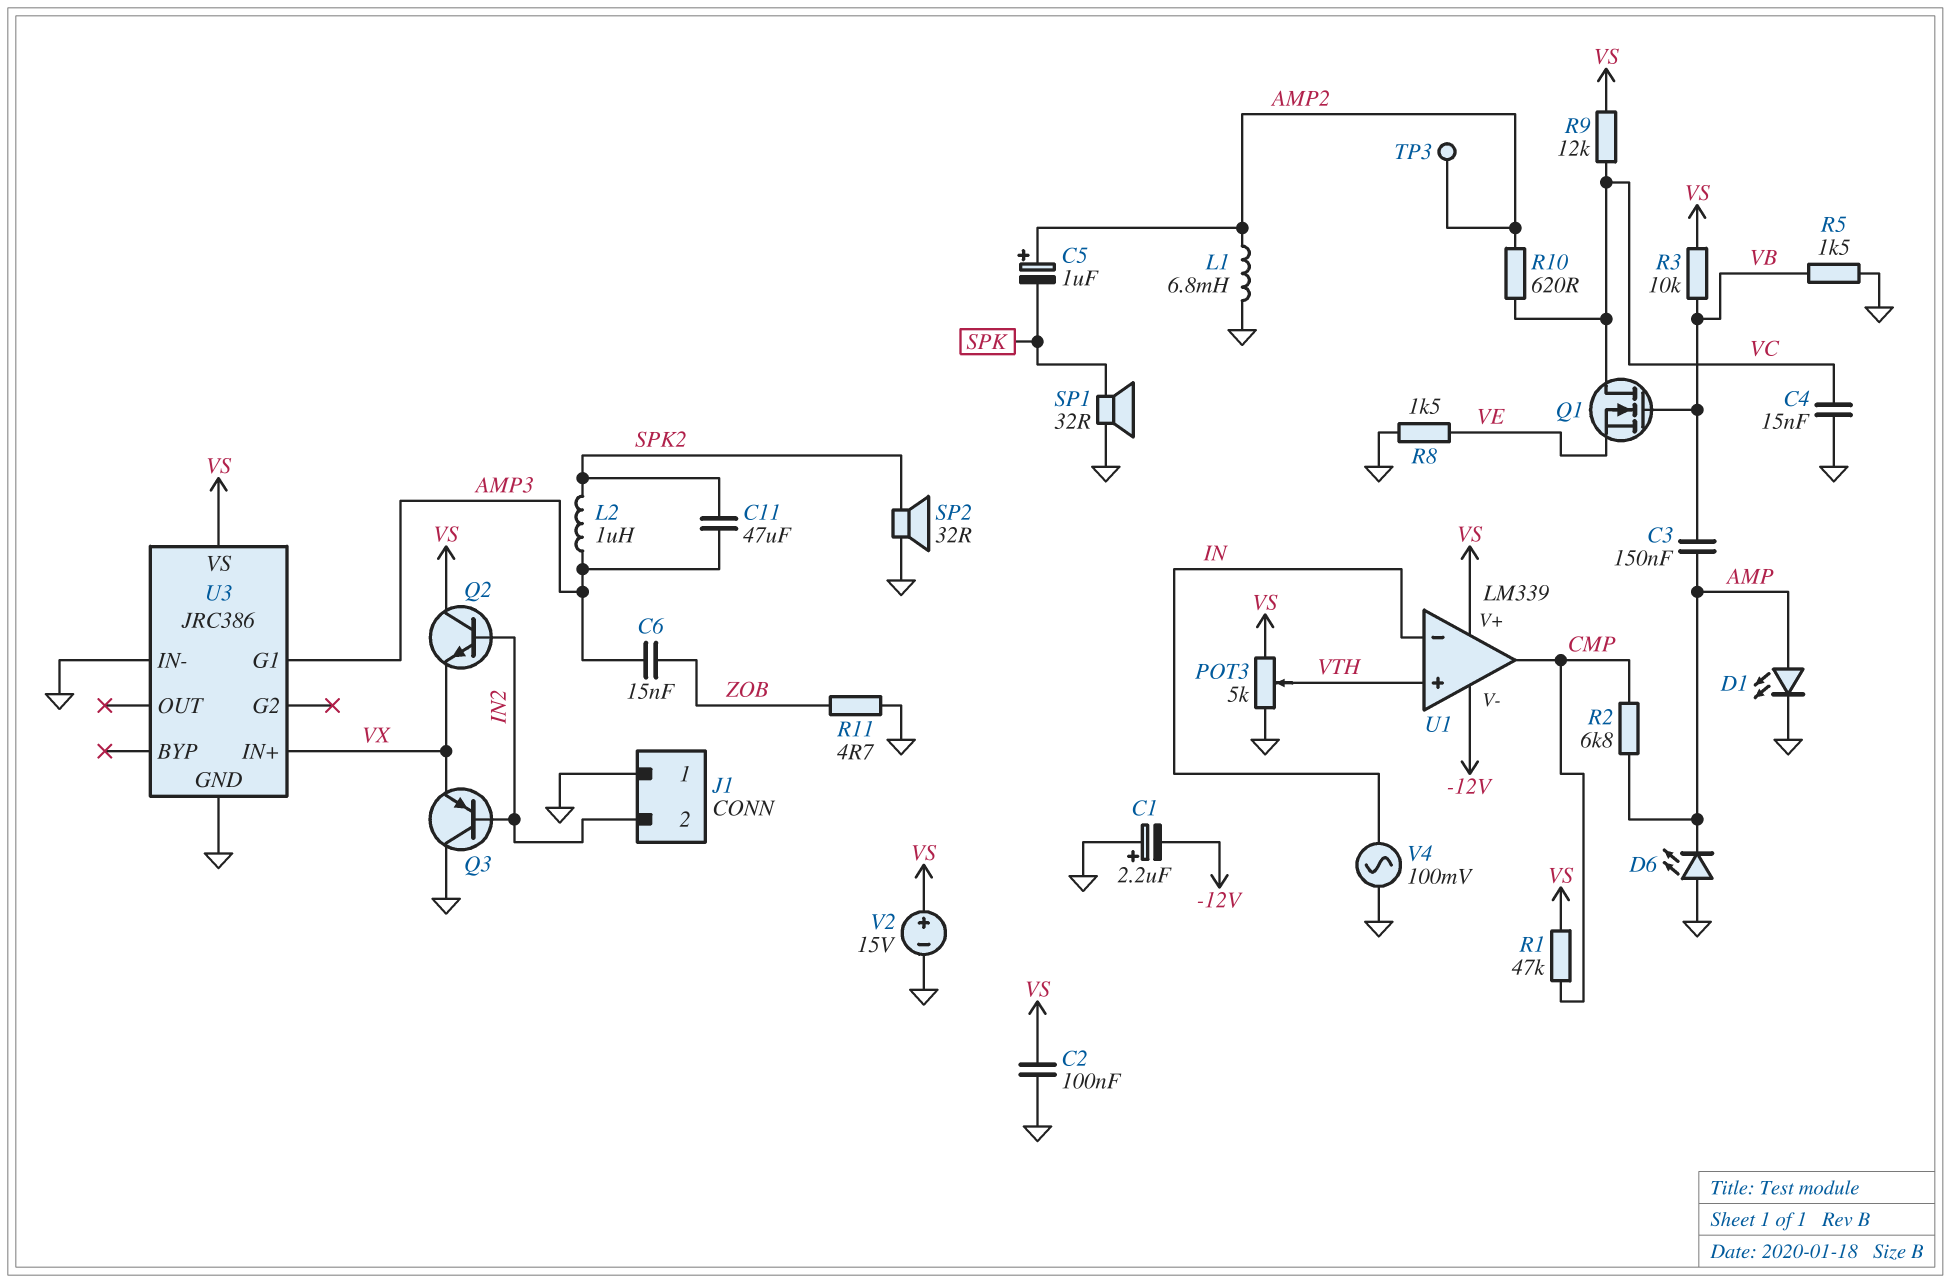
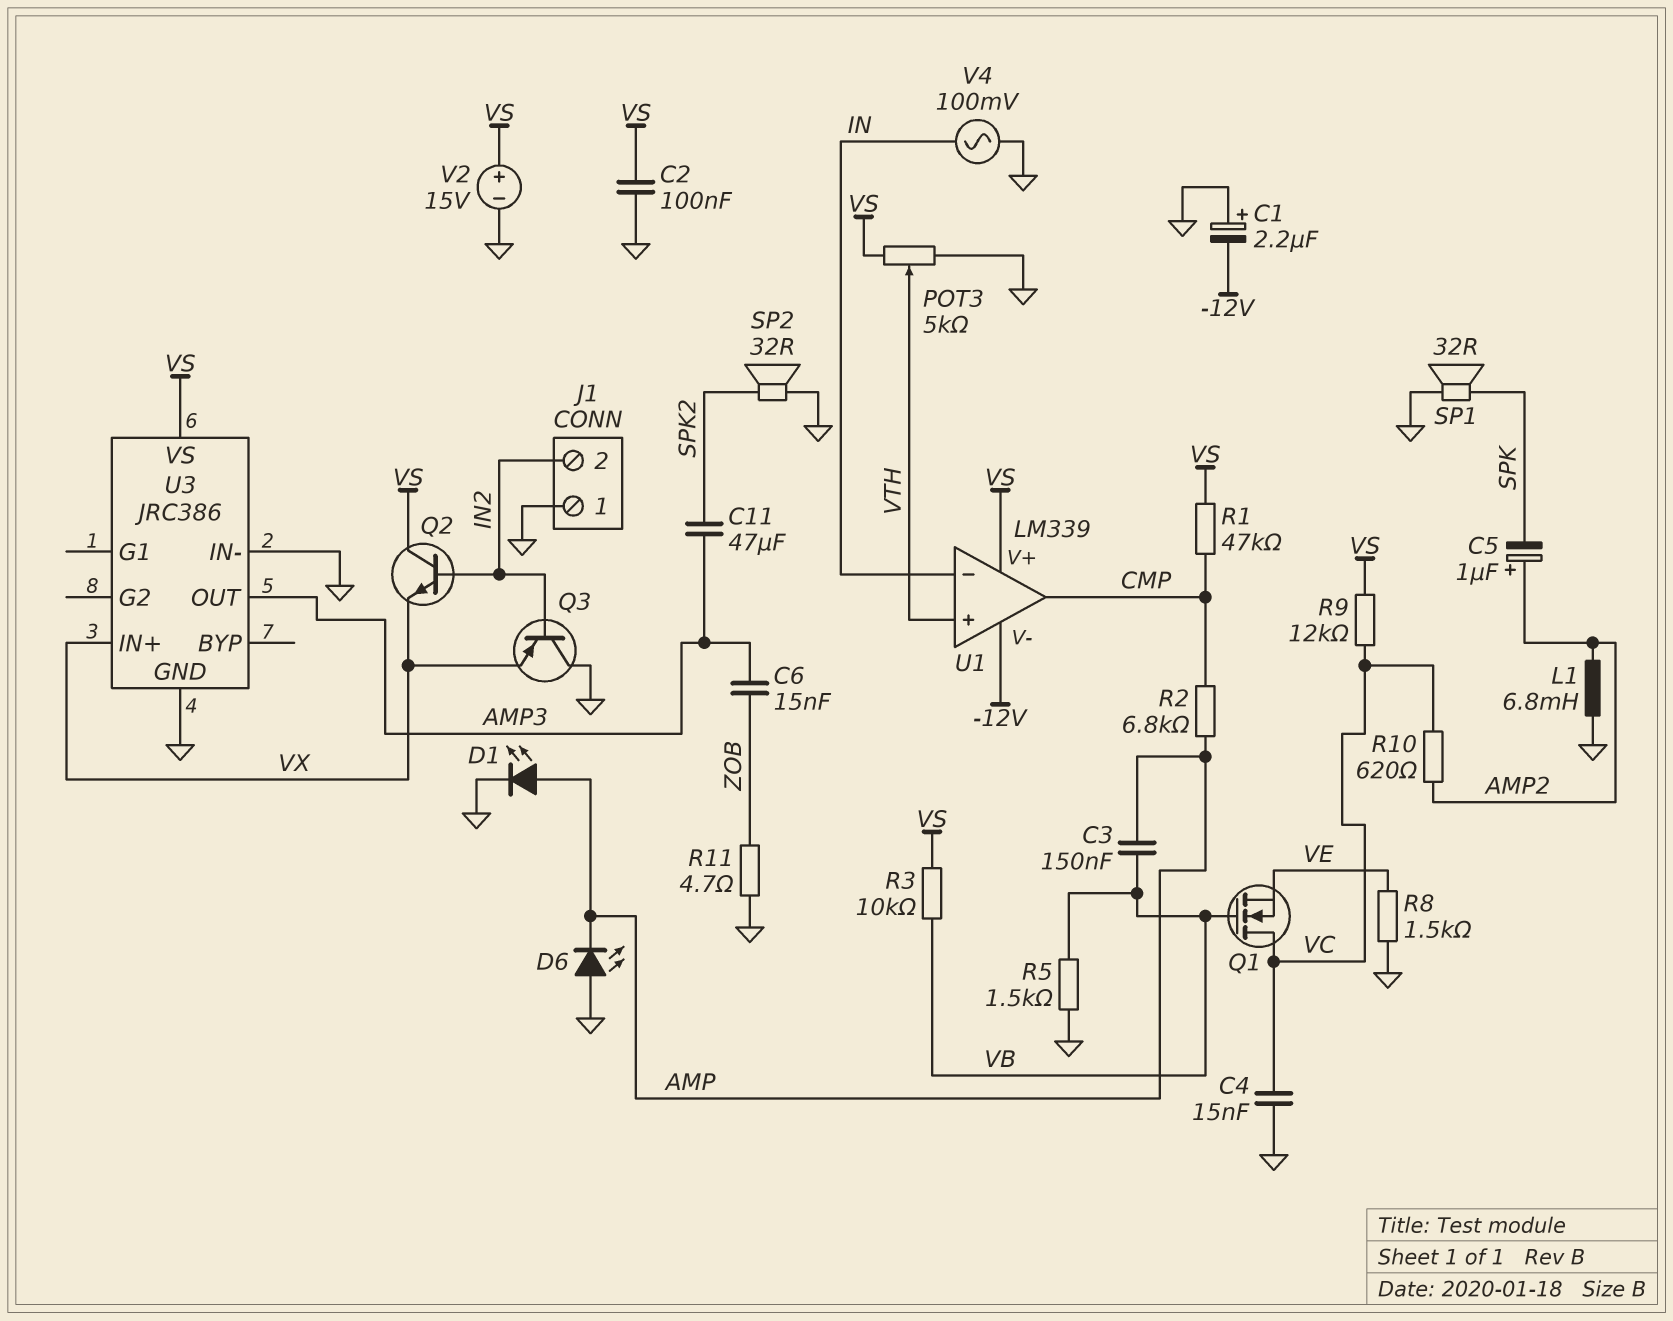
L2: 1uH (AMP3, SPK2) -> none
TP3: test point (AMP2) -> none
U3 pin G1: AMP3 -> none
U3 pin OUT: none -> AMP3

